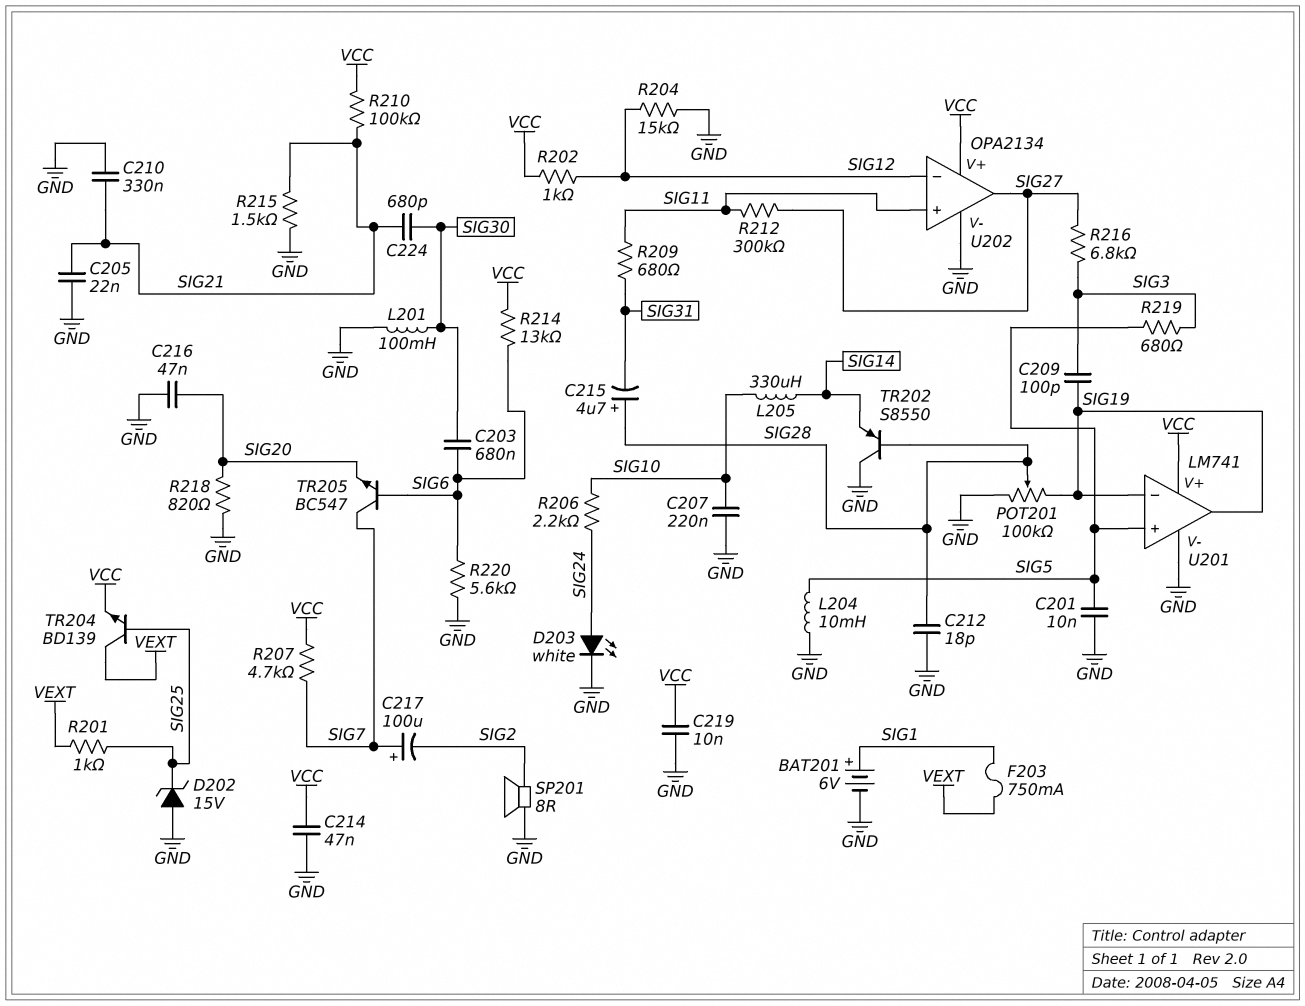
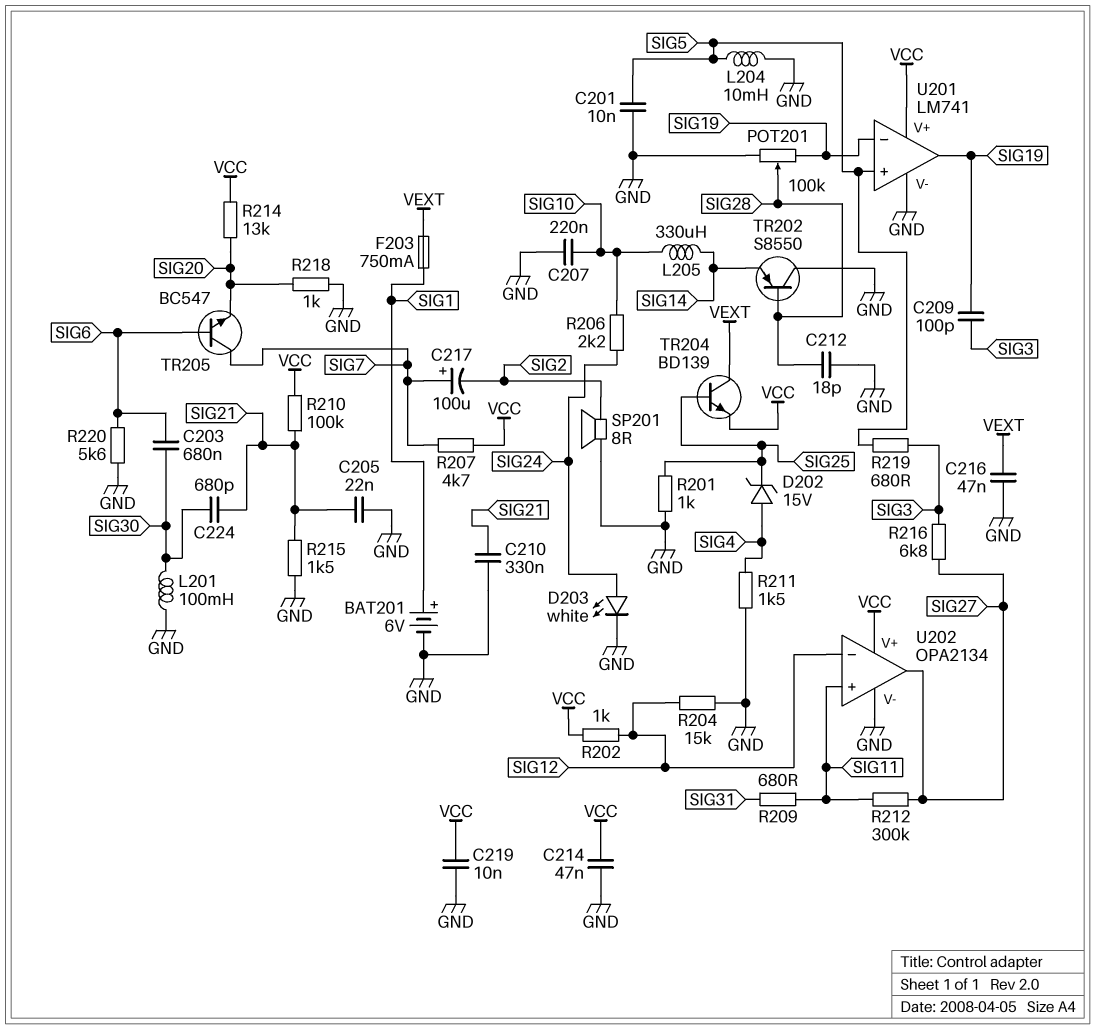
C215: 4.7uF (plus SIG28, minus SIG31) -> none
C216: 47nF (GND, SIG20) -> 47nF (GND, VEXT)
D202: zener 15V (A GND, K SIG25) -> zener 15V (A SIG4, K SIG25)
R201: 1k (SIG25, VEXT) -> 1k (GND, SIG25)
R211: none -> 1.5k (GND, SIG4)
R214: 13k (SIG6, VCC) -> 13k (SIG20, VCC)
R218: 820 (GND, SIG20) -> 1k (GND, SIG20)

